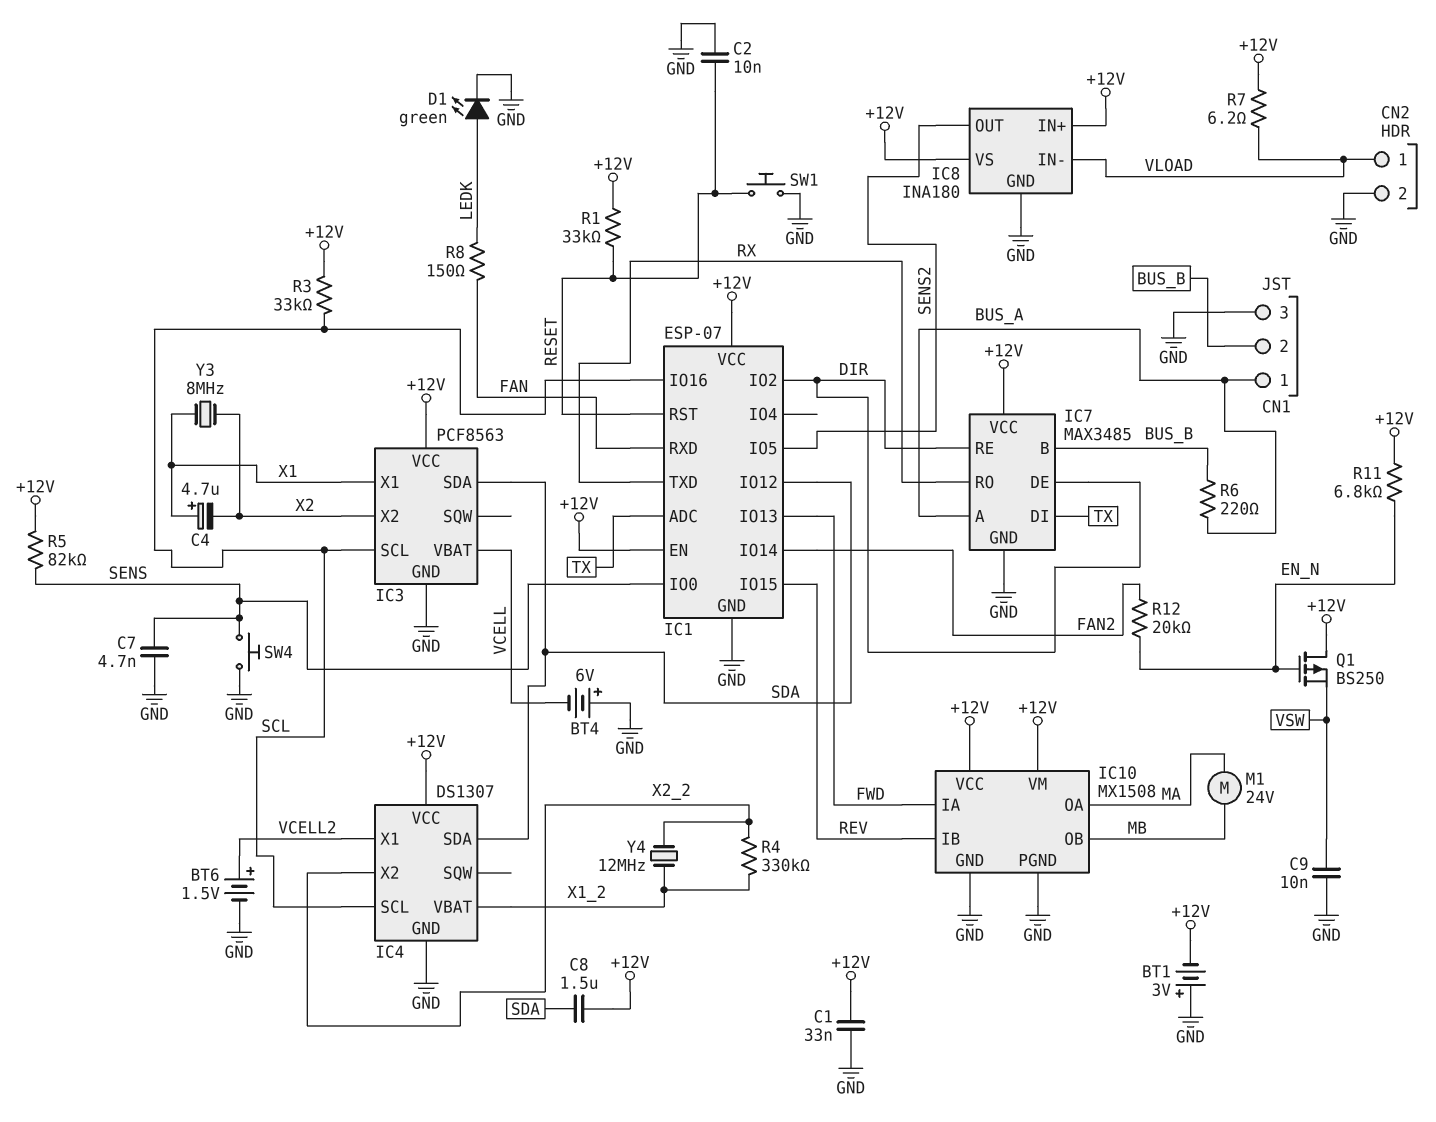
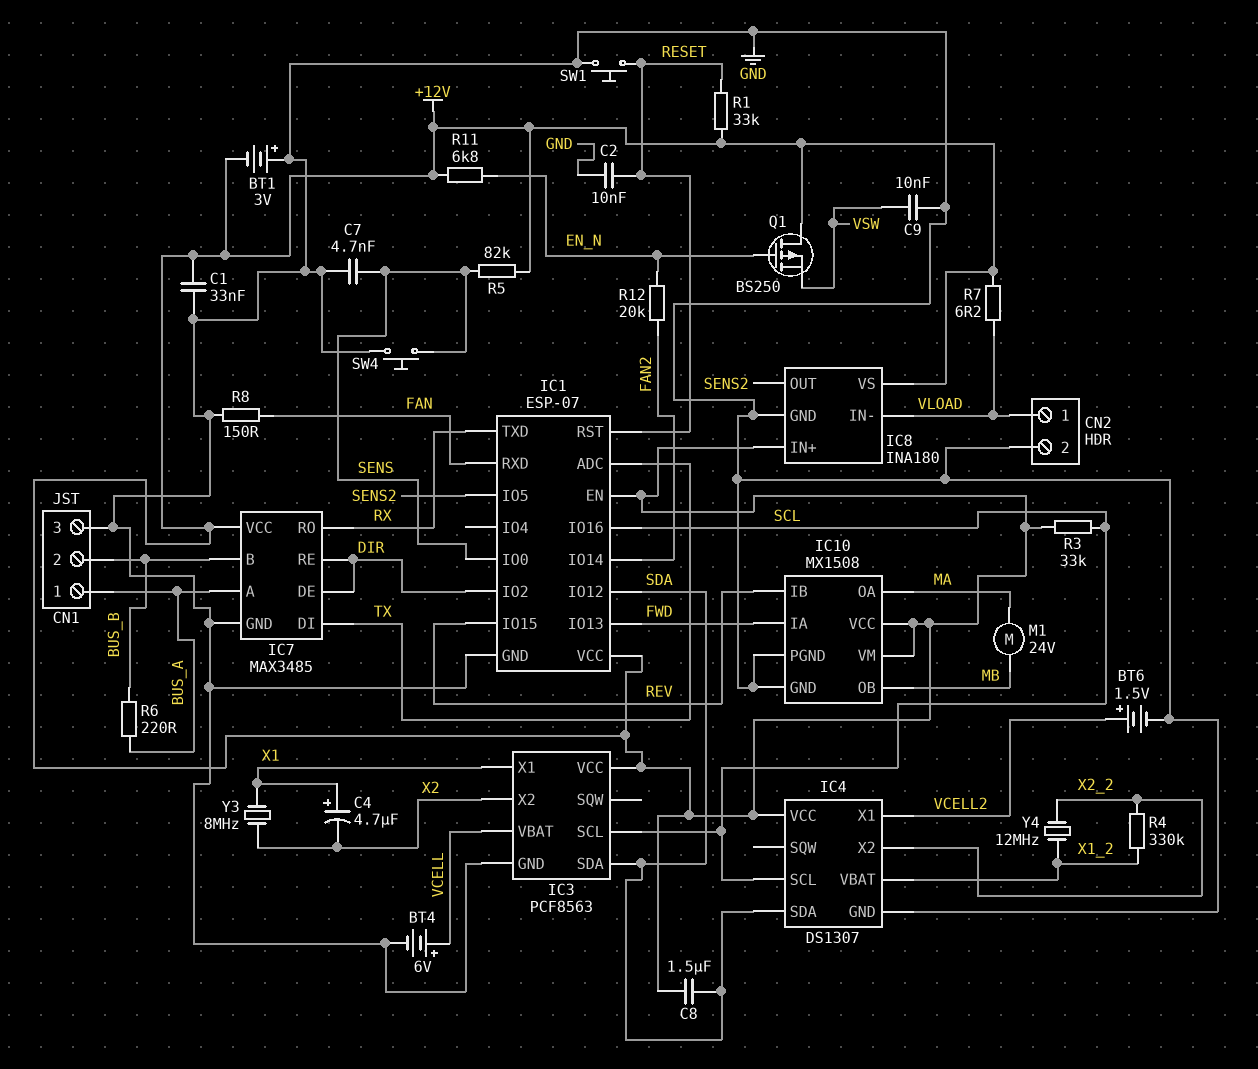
BT4: 6V (plus GND, minus VCELL) -> 6V (plus VCELL, minus GND)
D1: LED green (A LEDK, K GND) -> none
R8: 150 (FAN, LEDK) -> 150 (FAN, GND)

